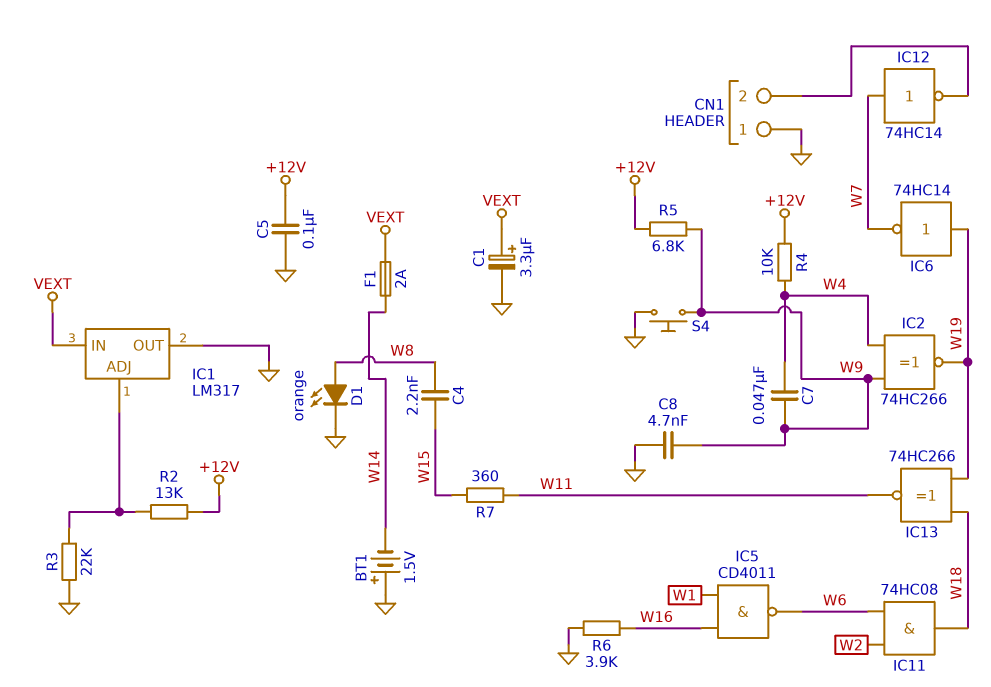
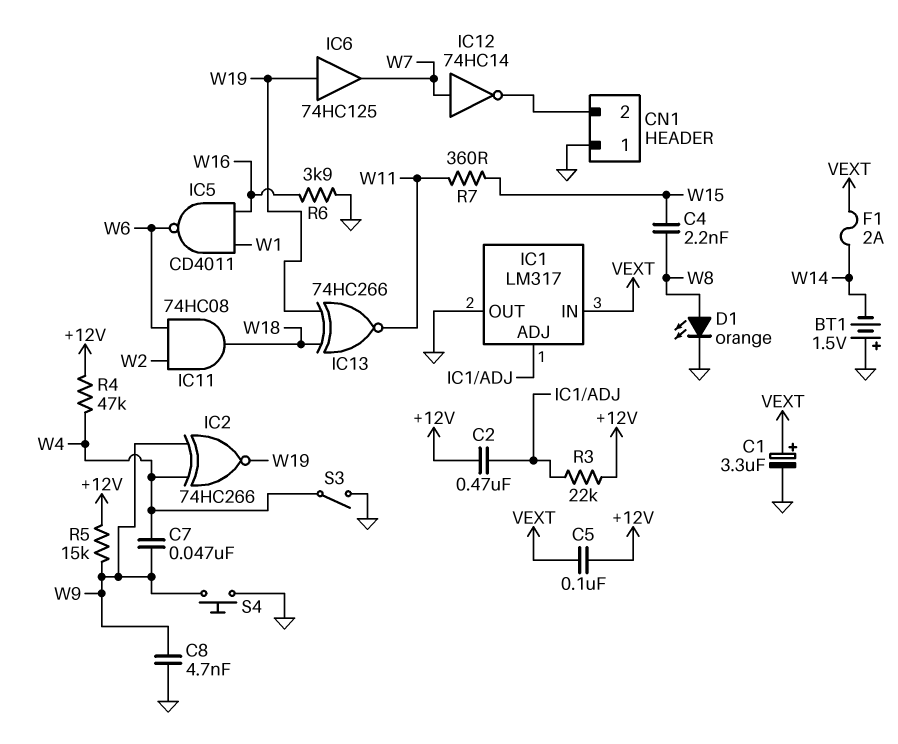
C2: none -> 470nF (+12V, IC1/ADJ)
C5: 100nF (+12V, GND) -> 100nF (+12V, VEXT)
IC6: NOT 74HC14 (in W19, out W7) -> buffer 74HC125 (in W19, out W7)
R2: 13k (+12V, IC1/ADJ) -> none
R3: 22k (GND, IC1/ADJ) -> 22k (+12V, IC1/ADJ)
R4: 10k (+12V, W4) -> 47k (+12V, W4)
R5: 6.8k (+12V, W9) -> 15k (+12V, W9)
S3: none -> switch (GND, W4)

